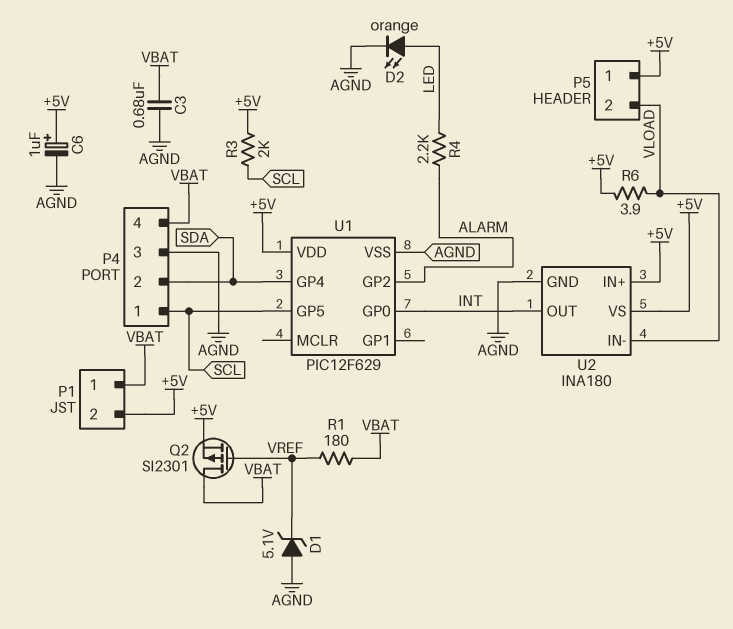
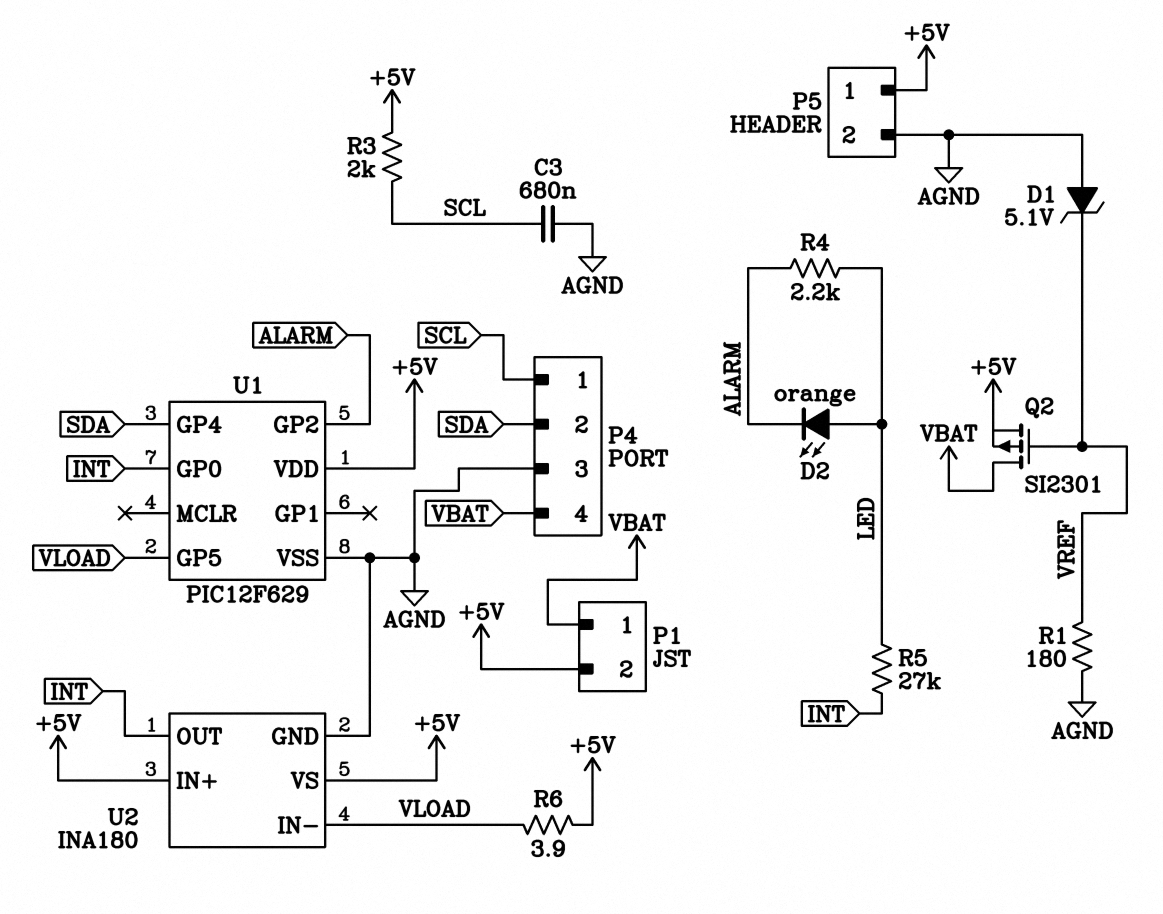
C3: 680nF (AGND, VBAT) -> 680nF (AGND, SCL)
C6: 1uF (plus +5V, minus AGND) -> none
D2: LED orange (A LED, K AGND) -> LED orange (A LED, K ALARM)
P5 pin 2: VLOAD -> AGND
R1: 180 (VBAT, VREF) -> 180 (AGND, VREF)
R5: none -> 27k (INT, LED)
U1 pin GP5: SCL -> VLOAD

